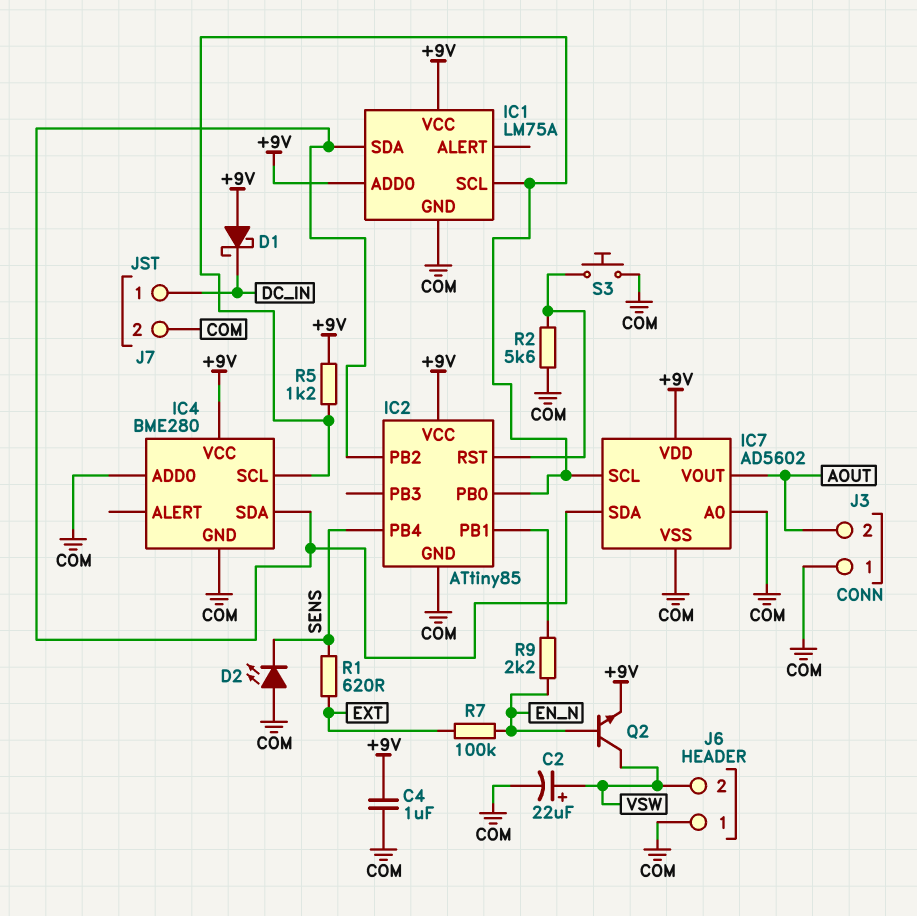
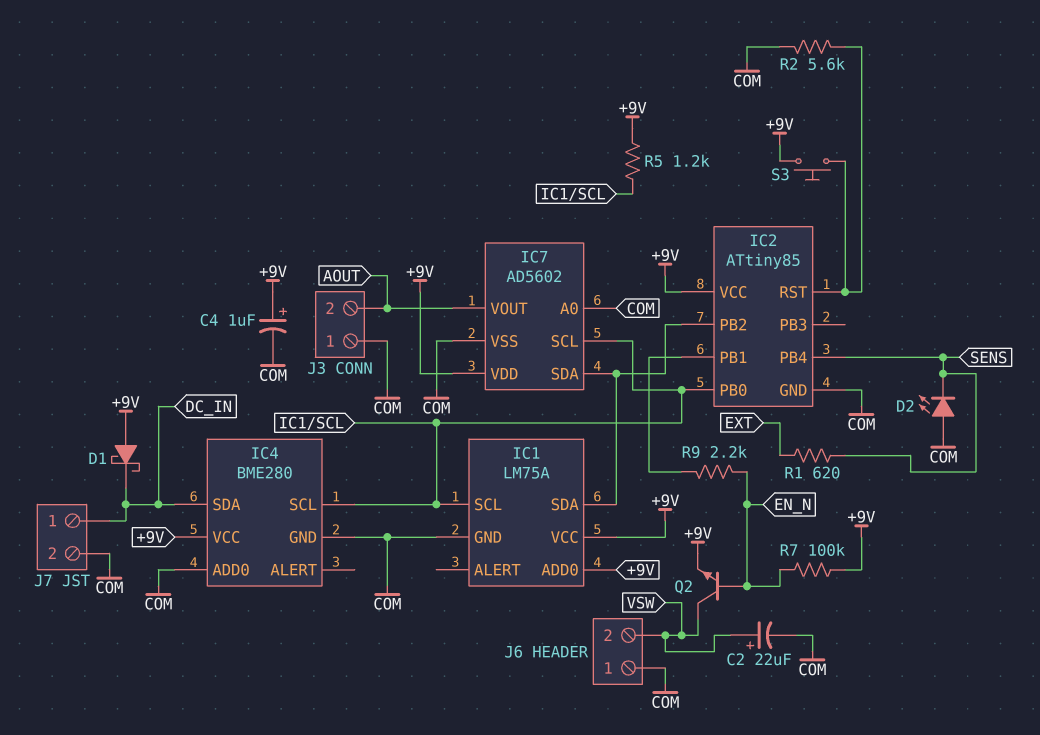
C4: 1uF (+9V, COM) -> 1uF (plus +9V, minus COM)
IC4 pin SDA: IC1/SDA -> DC_IN
R7: 100k (EN_N, EXT) -> 100k (+9V, EN_N)
S3: button (COM, IC2/RST) -> button (+9V, IC2/RST)

